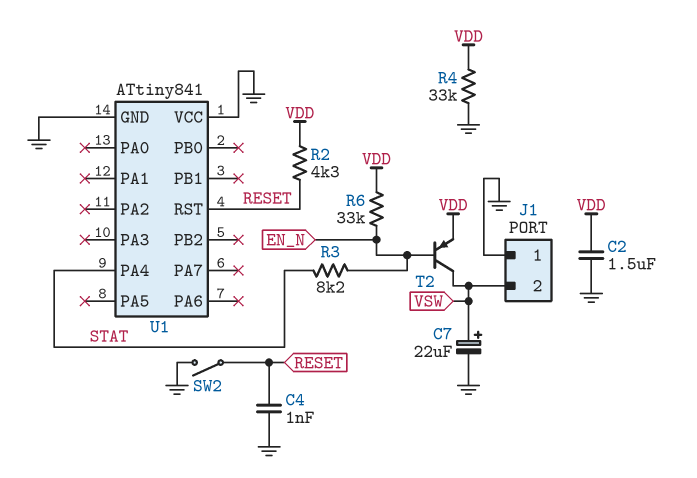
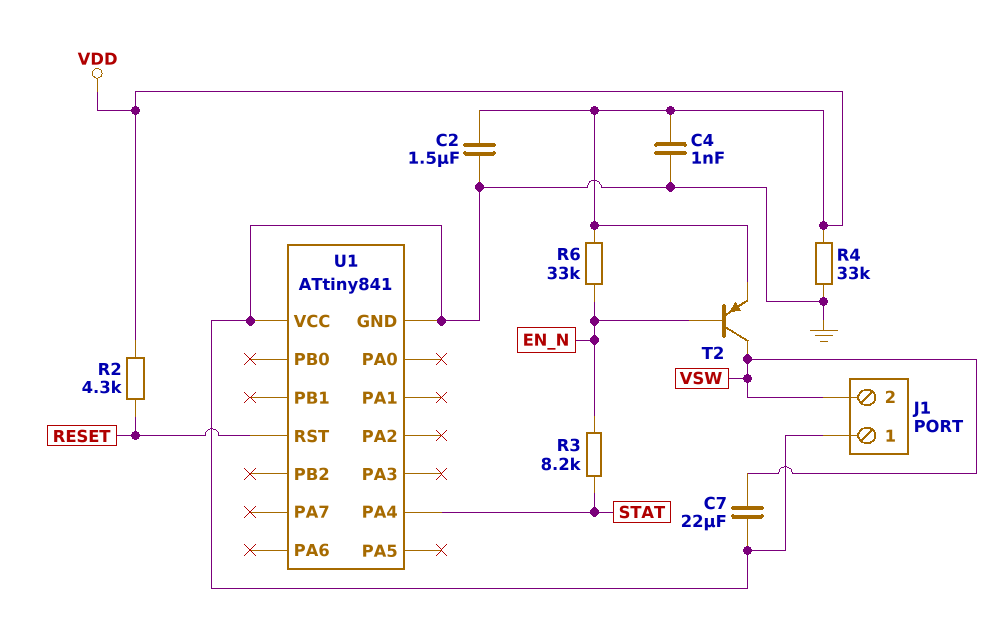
C4: 1nF (GND, RESET) -> 1nF (GND, VDD)
C7: 22uF (plus VSW, minus GND) -> 22uF (GND, VSW)
SW2: switch (GND, RESET) -> none

